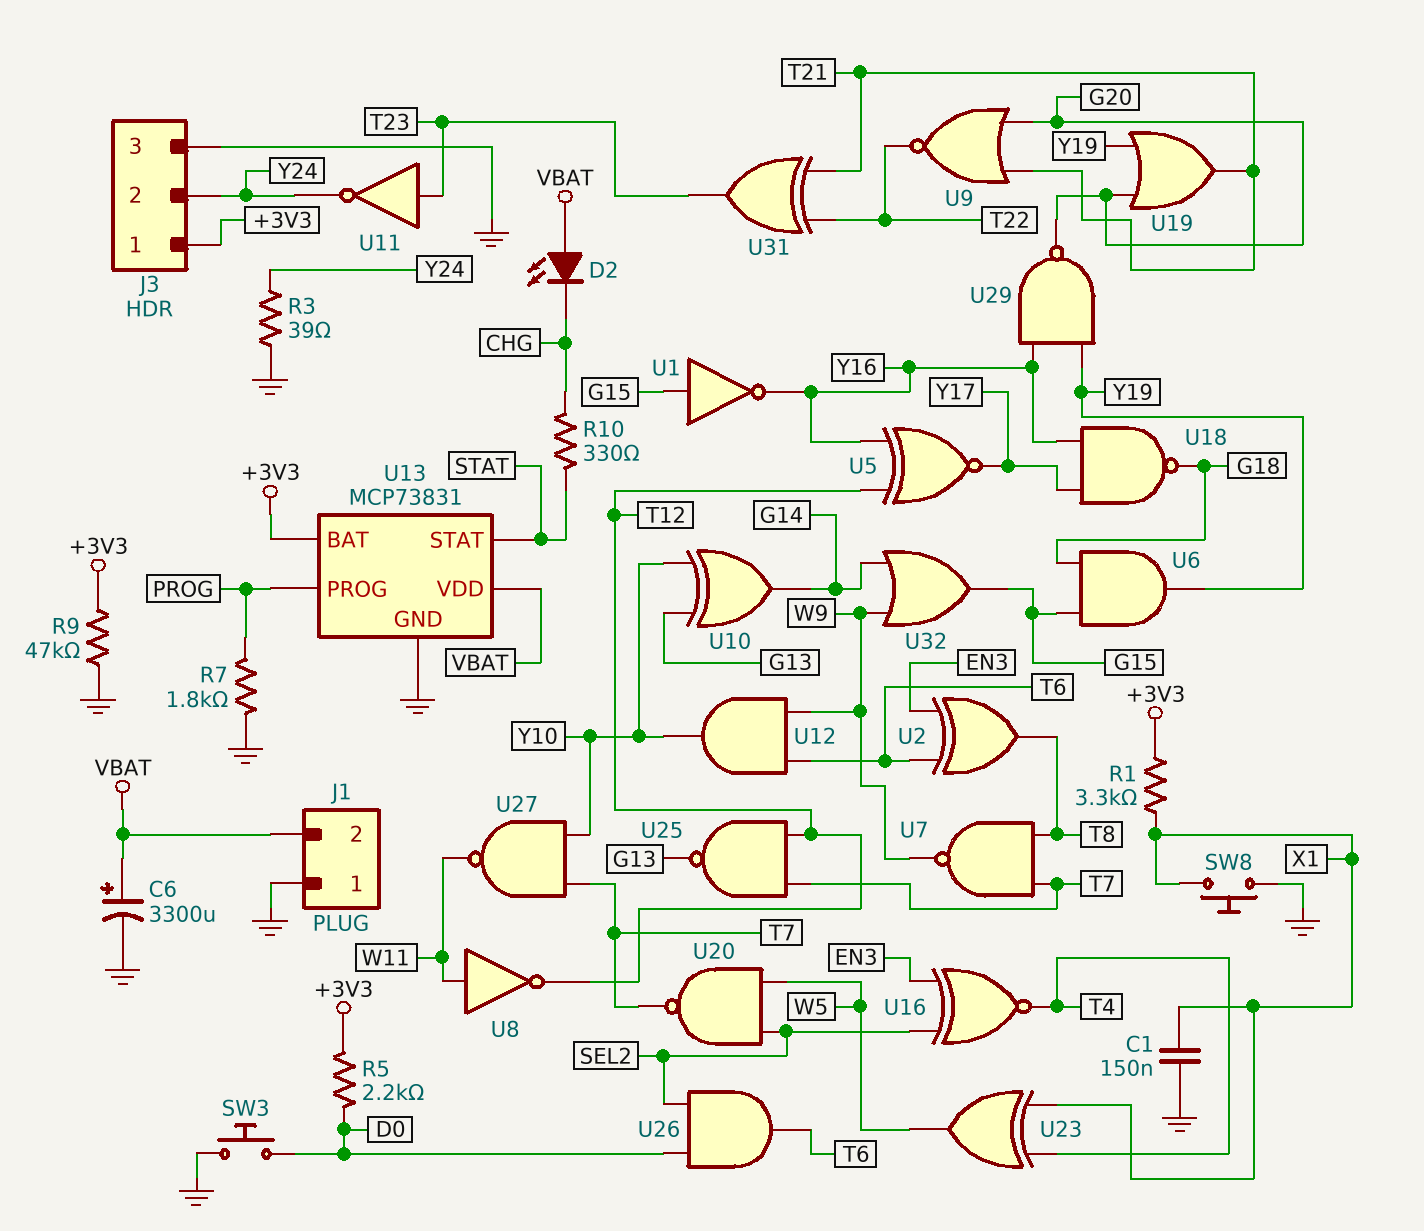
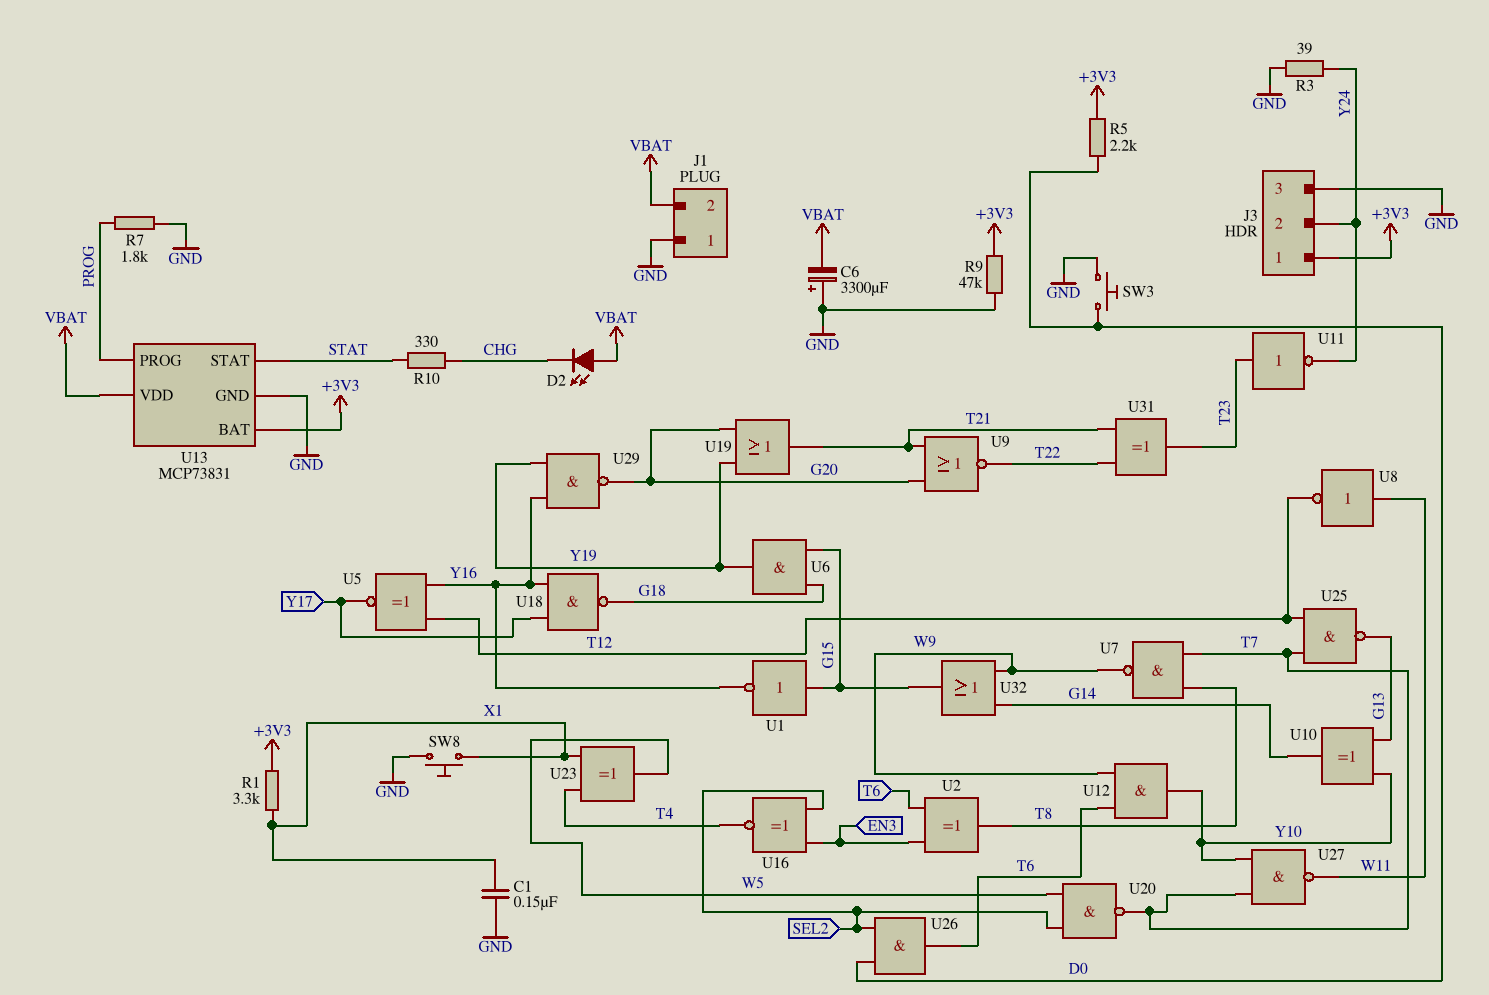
C6: 3300uF (plus VBAT, minus GND) -> 3300uF (plus GND, minus VBAT)

